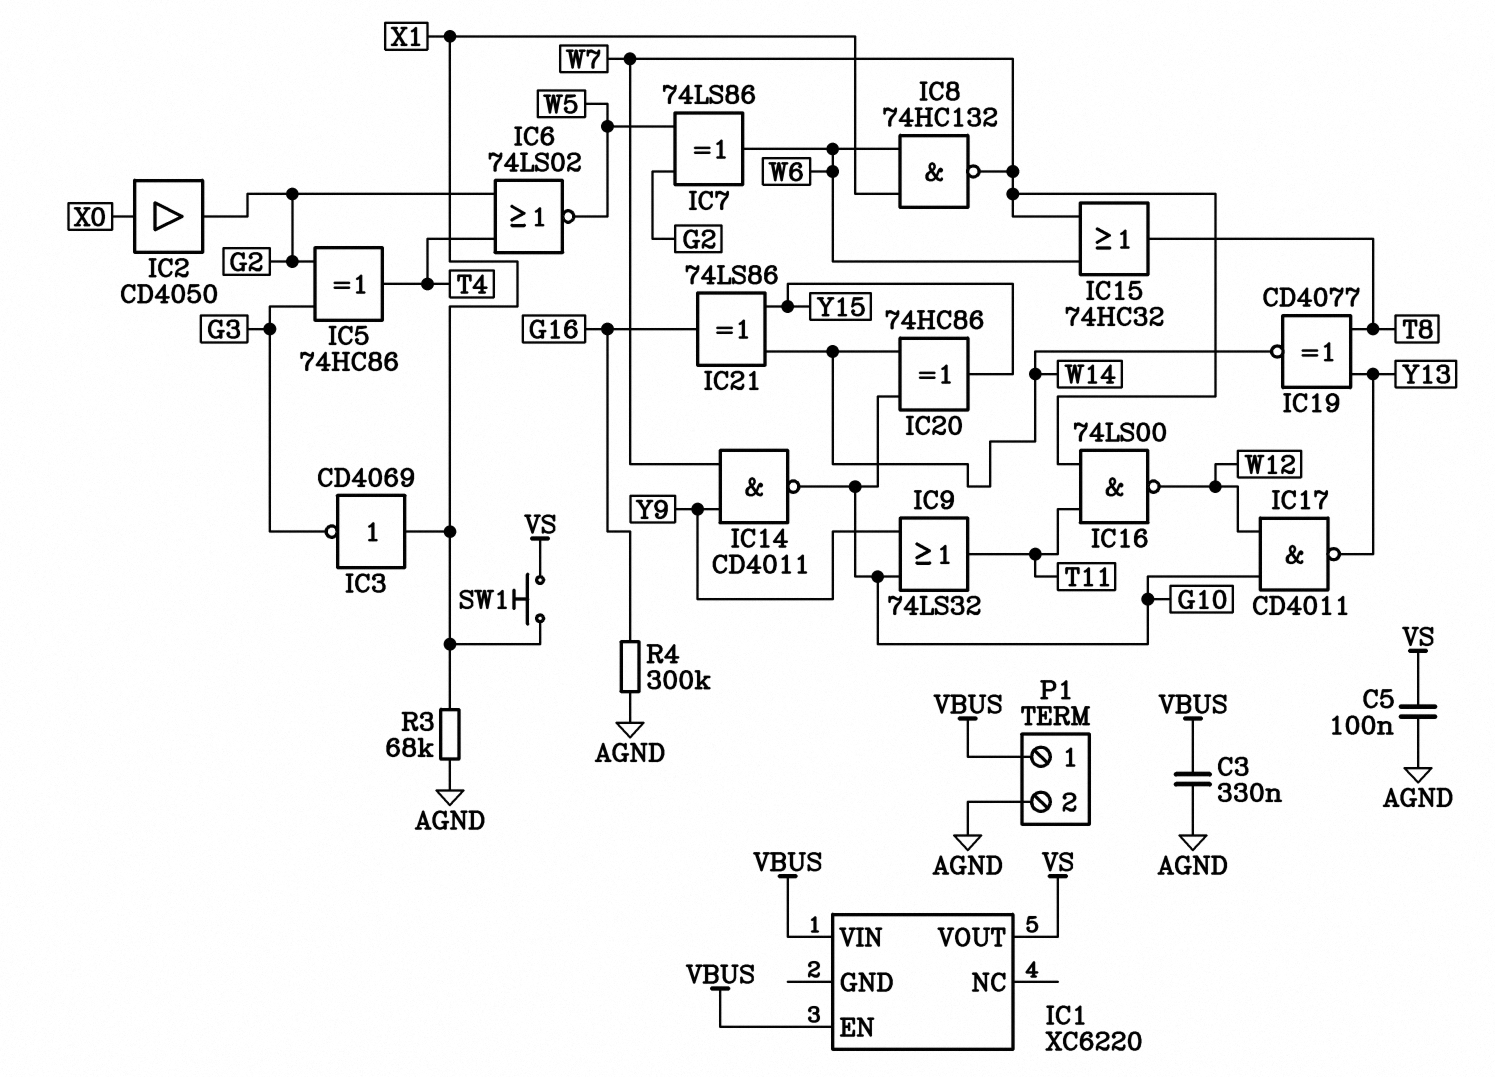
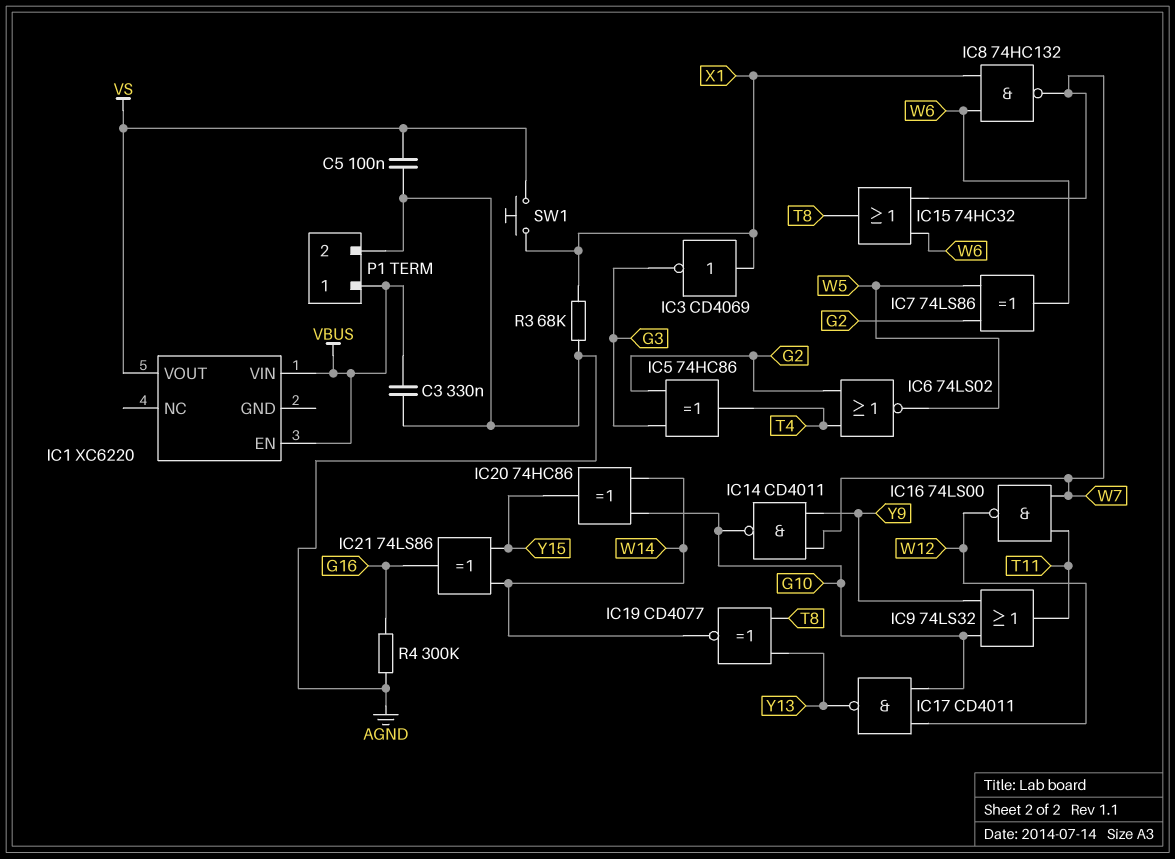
IC2: buffer CD4050 (in X0, out G2) -> none

